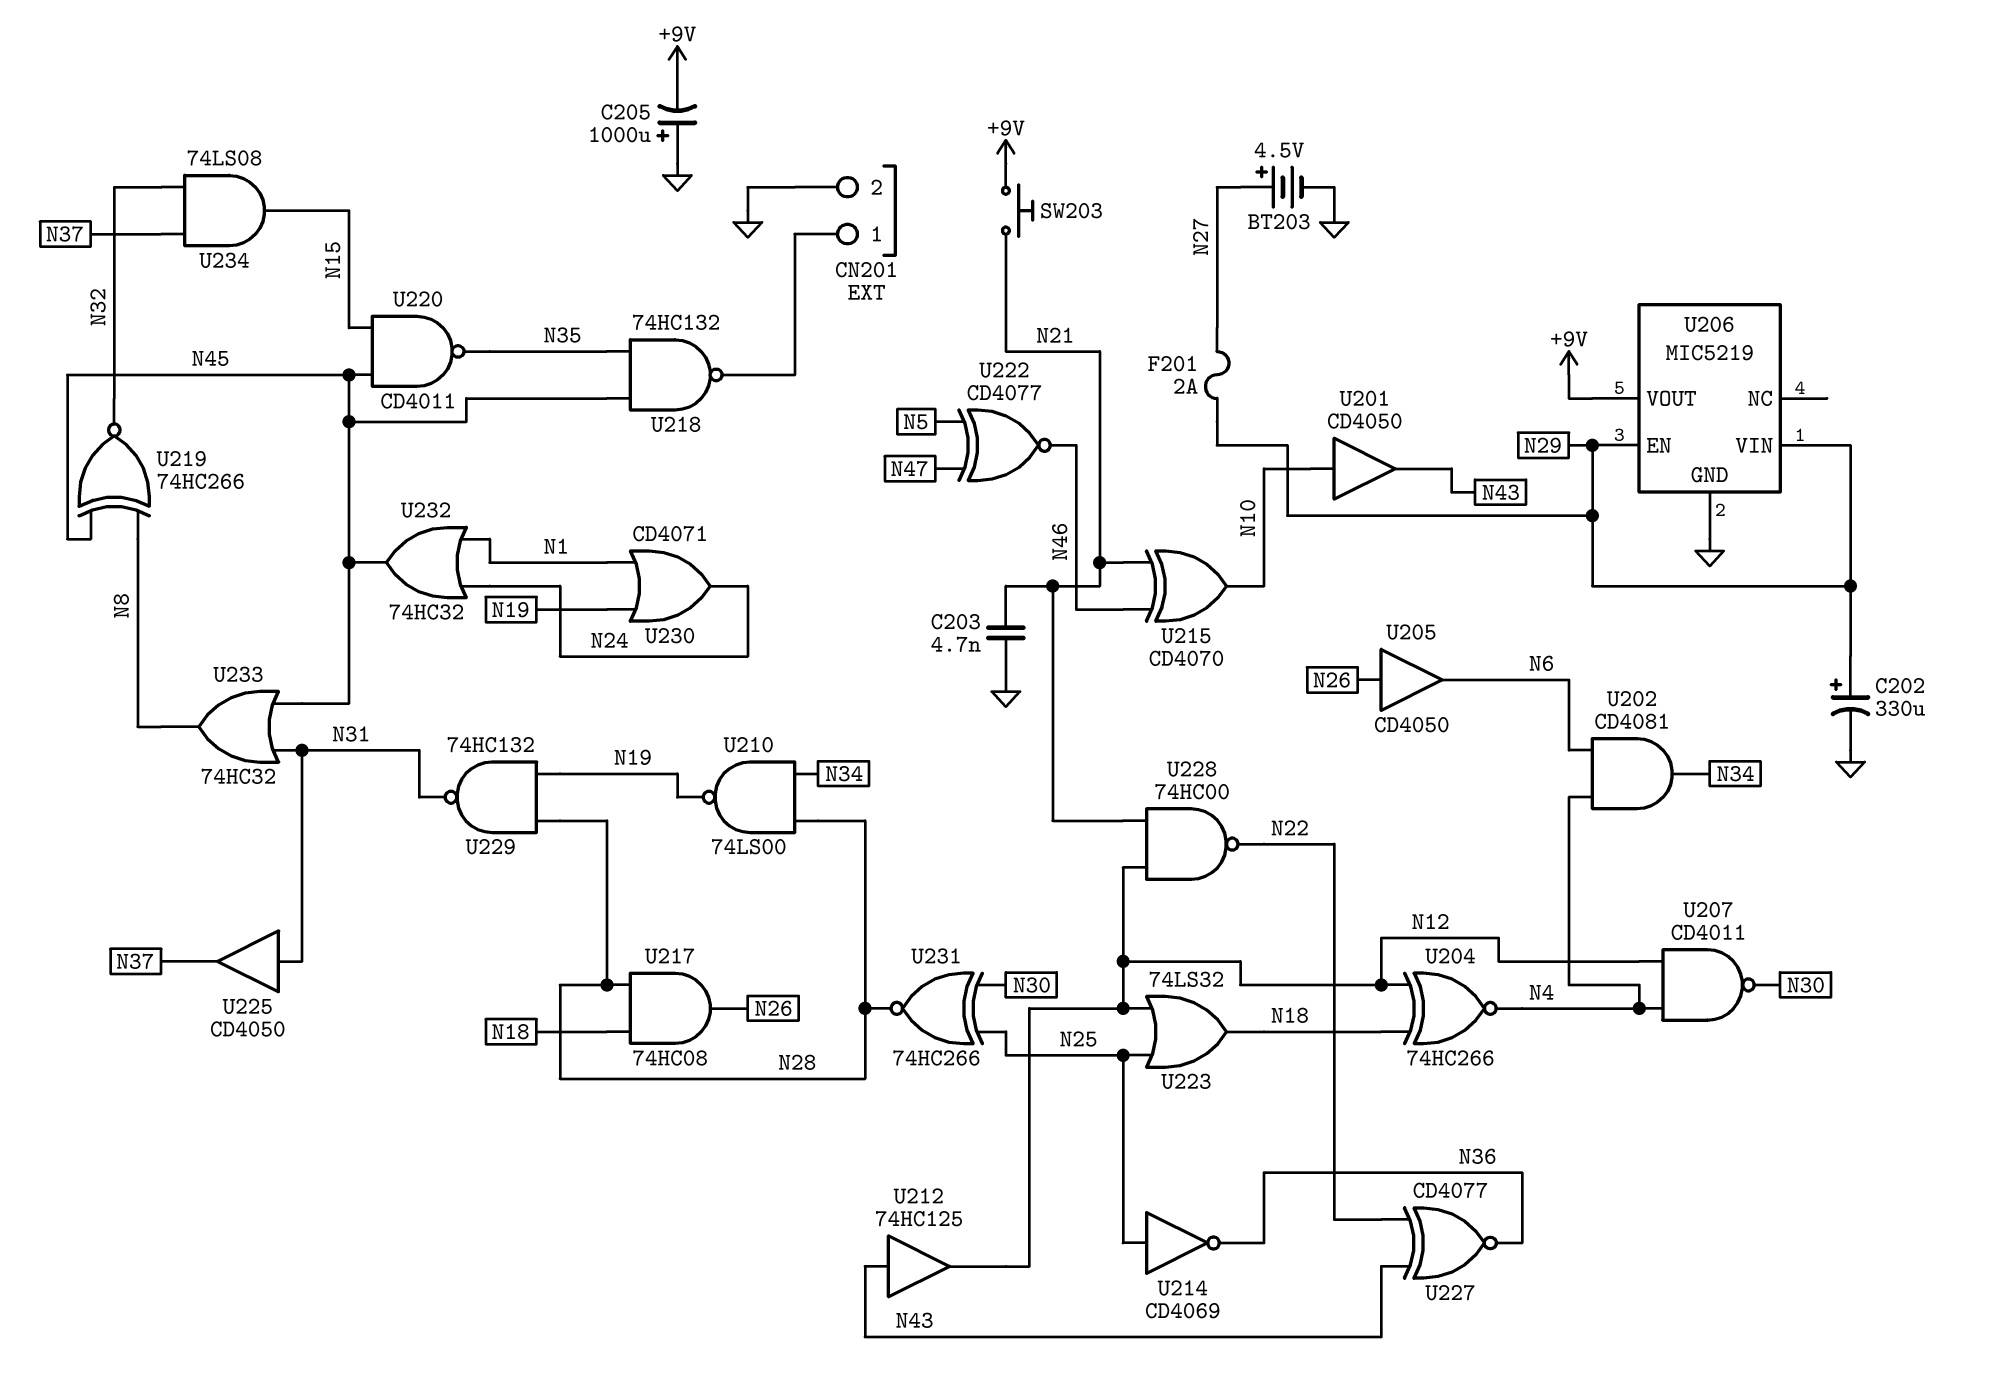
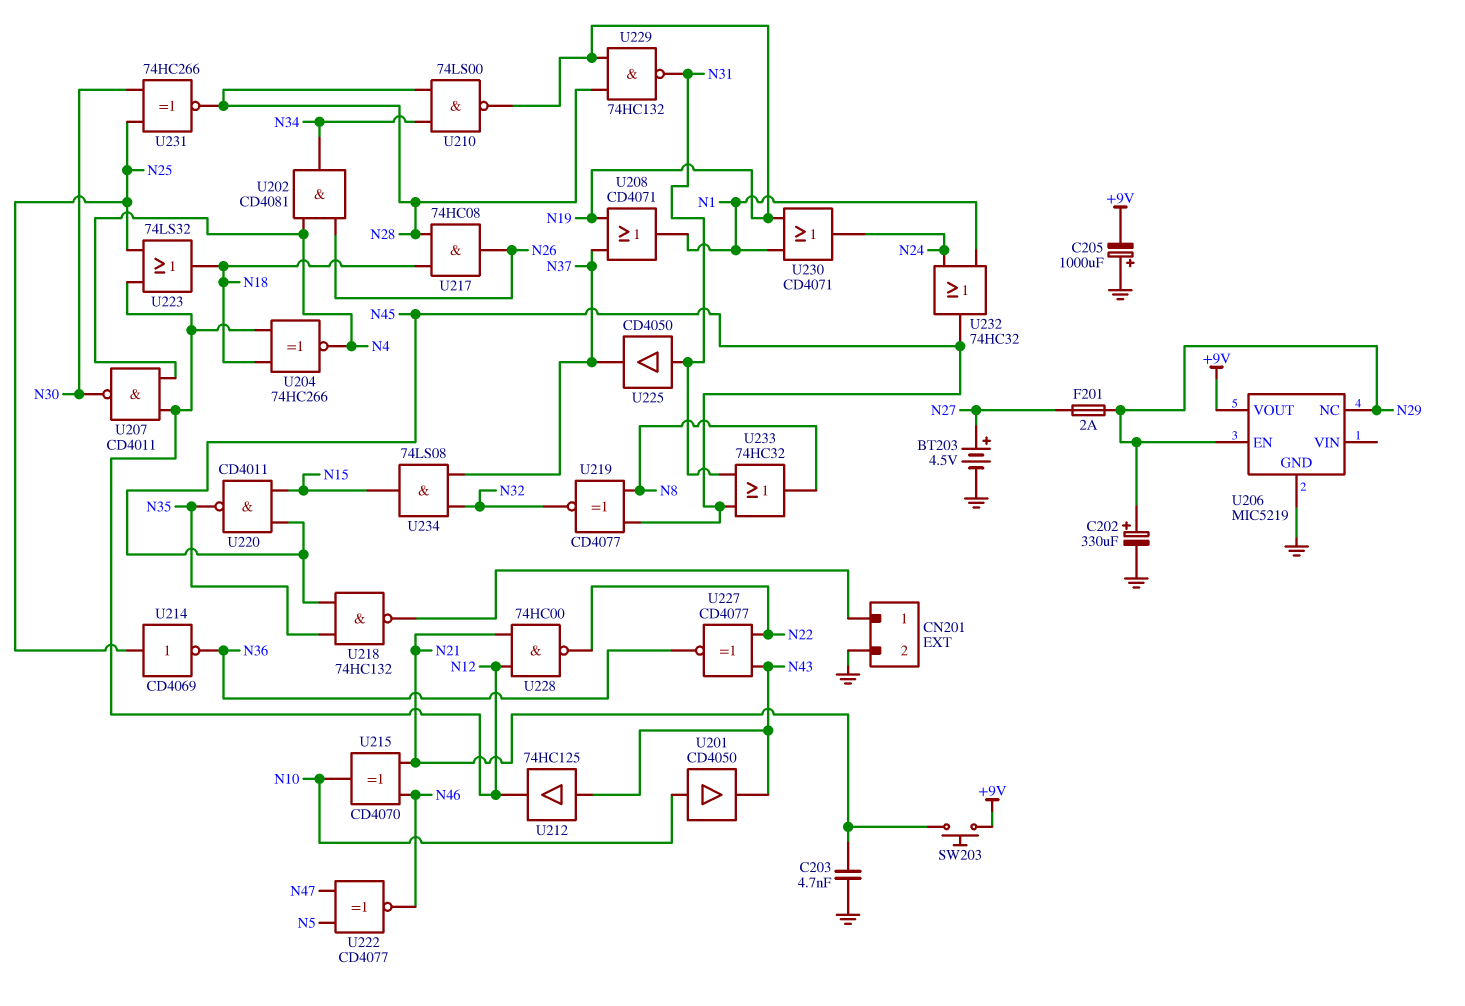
U202: AND CD4081 (in N4, in N6, out N34) -> AND CD4081 (in N4, in N26, out N34)
U205: buffer CD4050 (in N26, out N6) -> none
U206 pin NC: none -> N29
U206 pin VIN: N29 -> none
U208: none -> OR CD4071 (in N19, in N37, out N1)
U219: XNOR 74HC266 (in N8, in N45, out N32) -> XNOR CD4077 (in N8, in N45, out N32)

